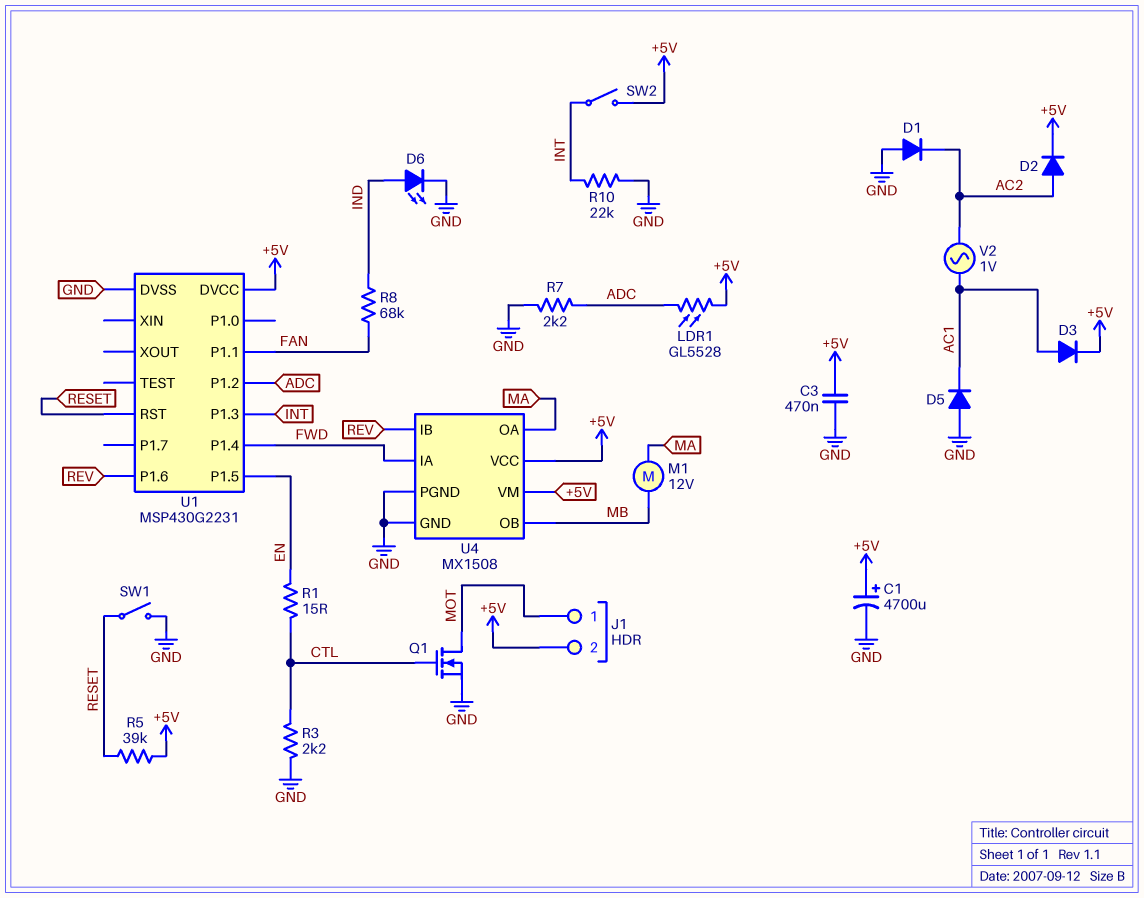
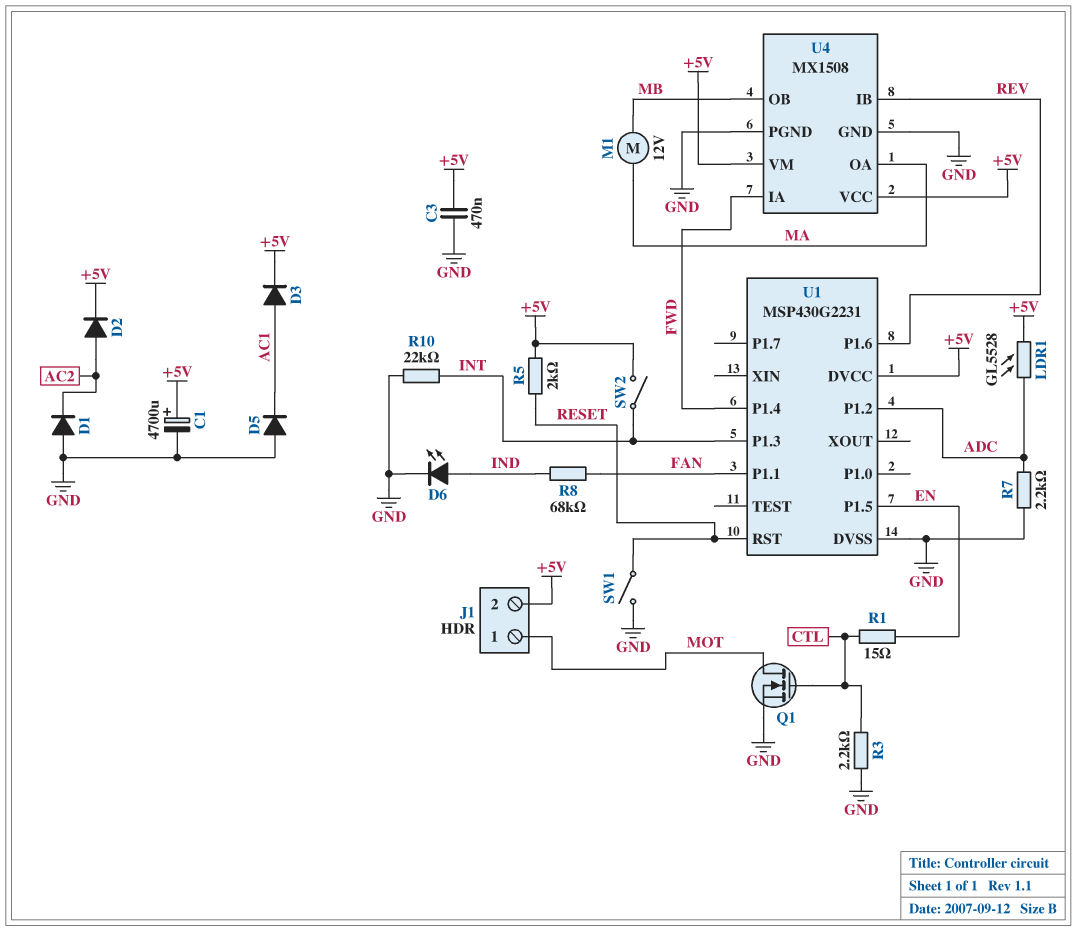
R5: 39k (+5V, RESET) -> 2k (+5V, RESET)
V2: AC 1V (AC1, AC2) -> none

